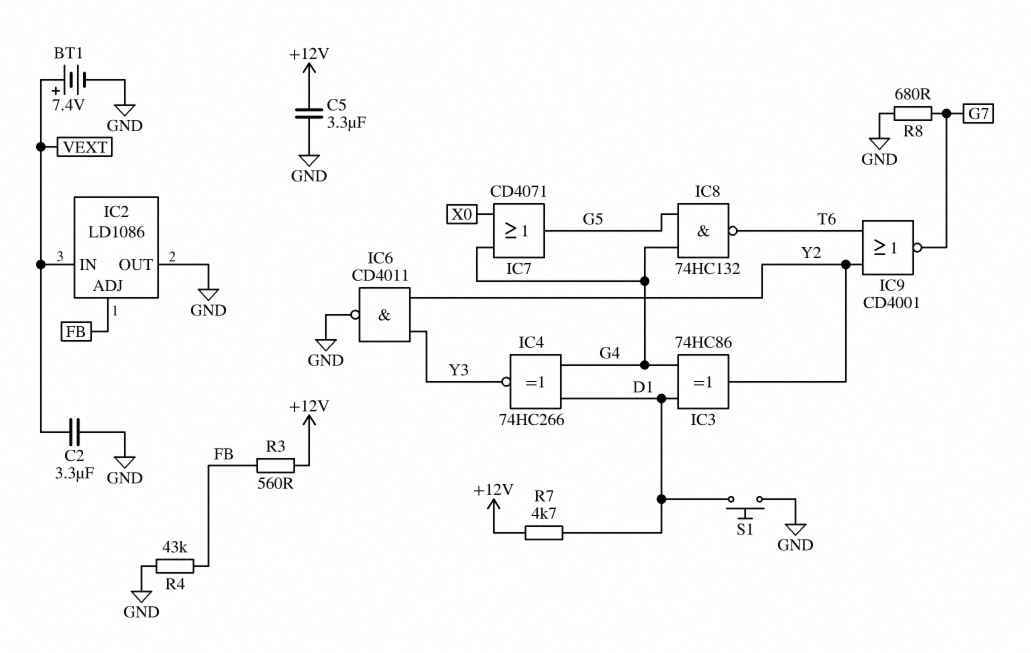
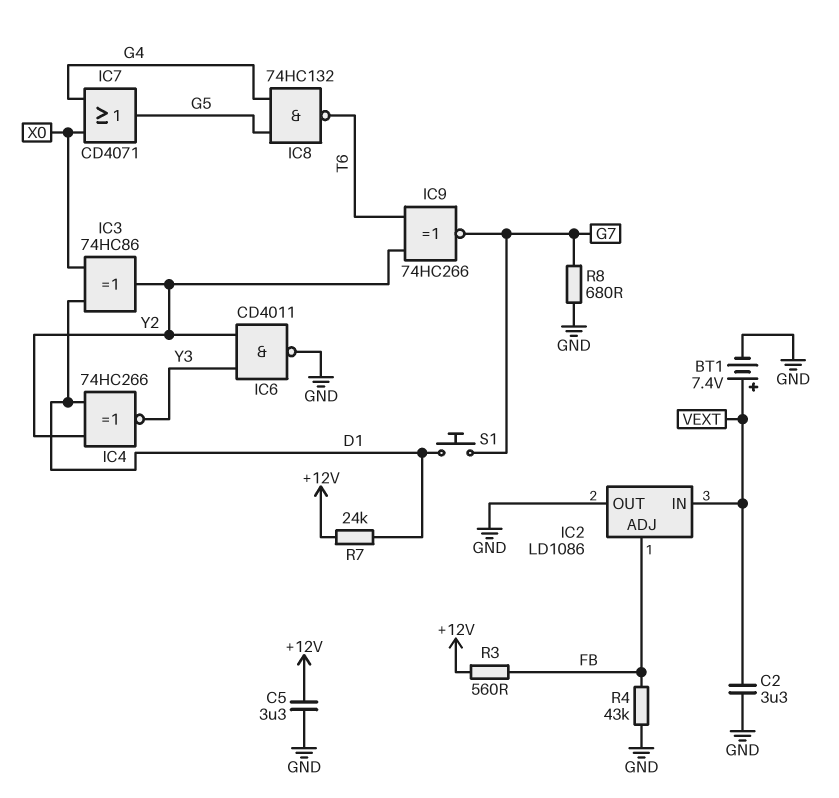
IC3: XOR 74HC86 (in D1, in G4, out Y2) -> XOR 74HC86 (in D1, in X0, out Y2)
IC4: XNOR 74HC266 (in D1, in G4, out Y3) -> XNOR 74HC266 (in D1, in Y2, out Y3)
IC9: NOR CD4001 (in T6, in Y2, out G7) -> XNOR 74HC266 (in T6, in Y2, out G7)
R7: 4.7k (+12V, D1) -> 24k (+12V, D1)
S1: button (D1, GND) -> button (D1, G7)

